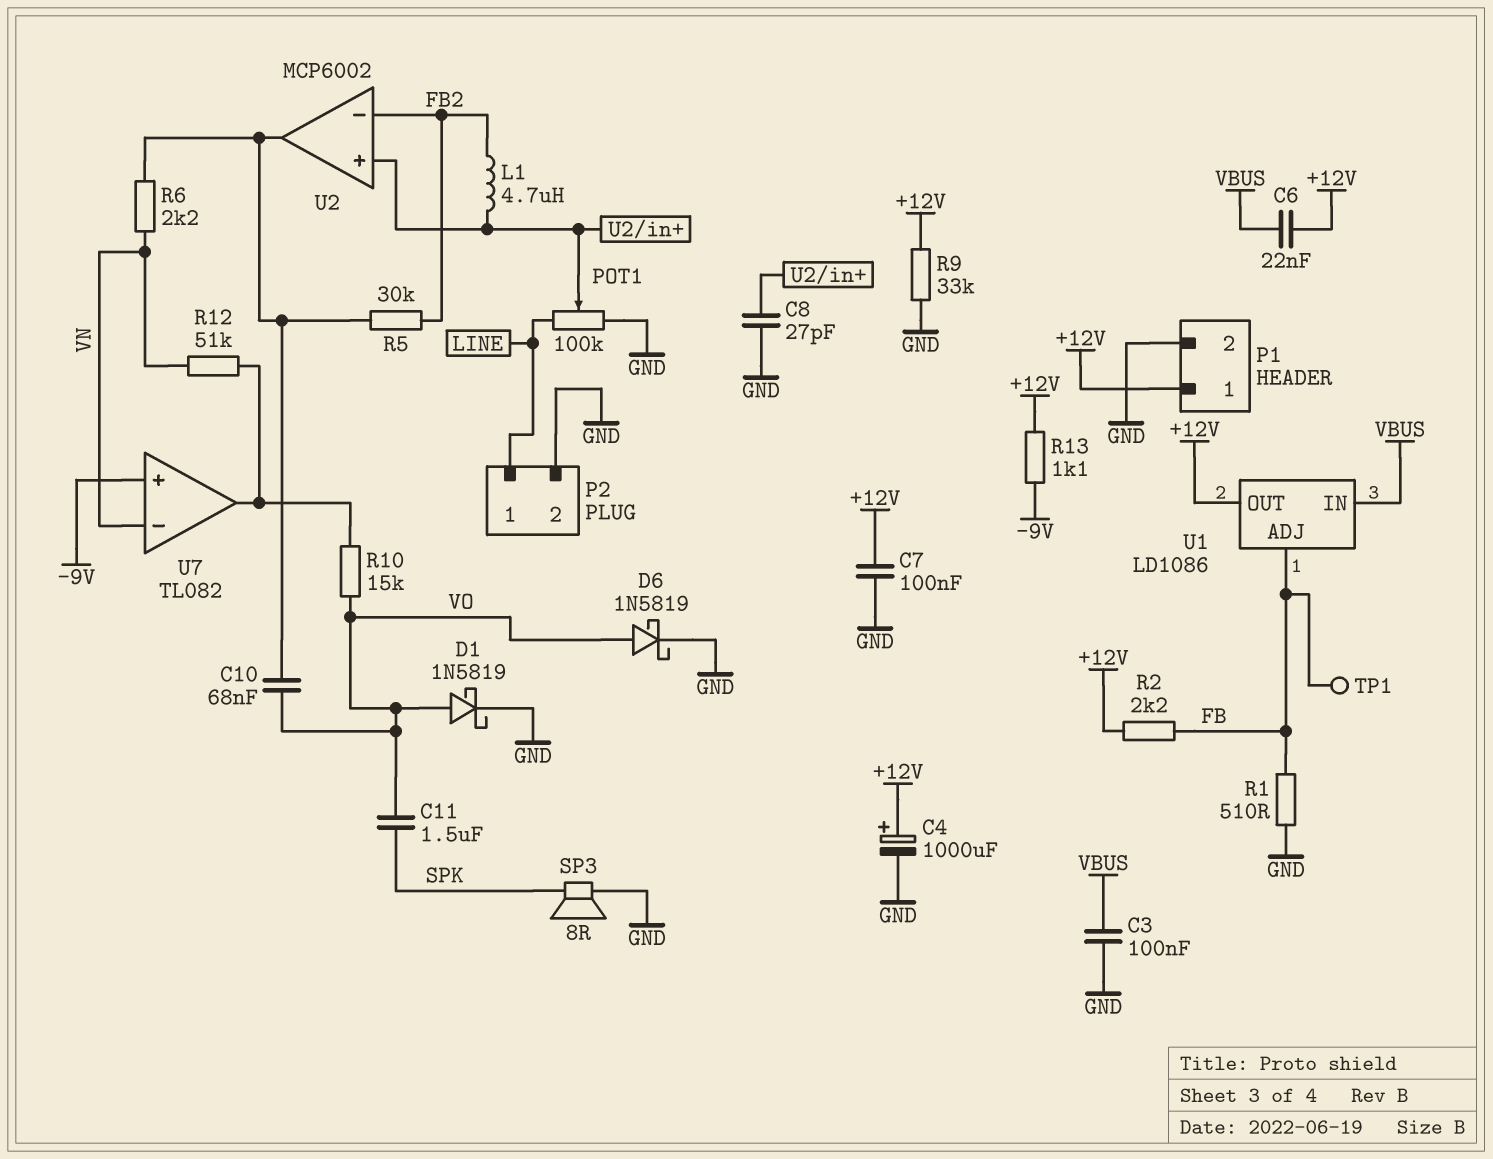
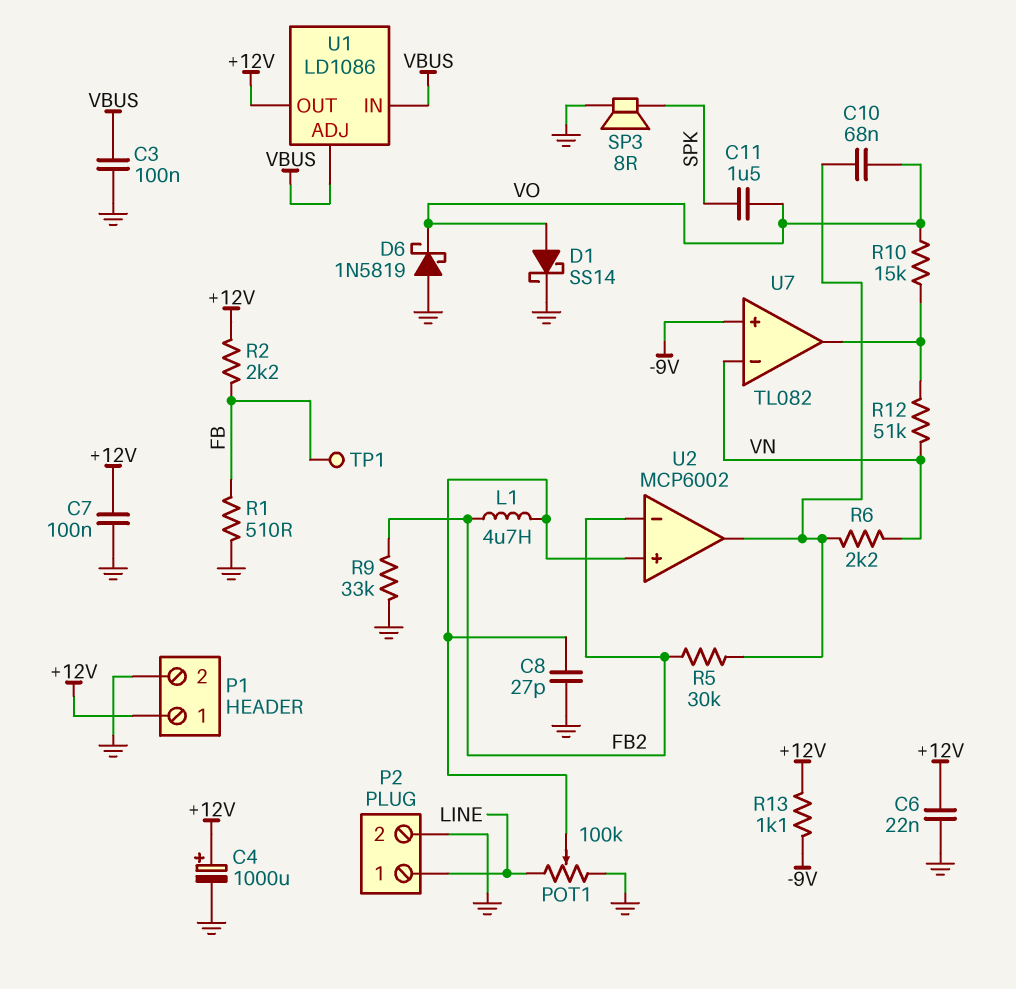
C6: 22nF (+12V, VBUS) -> 22nF (+12V, GND)
D1: schottky 1N5819 (A VO, K GND) -> schottky SS14 (A VO, K GND)
D6: schottky 1N5819 (A VO, K GND) -> schottky 1N5819 (A GND, K VO)
R9: 33k (+12V, GND) -> 33k (FB2, GND)
U1 pin ADJ: FB -> VBUS

